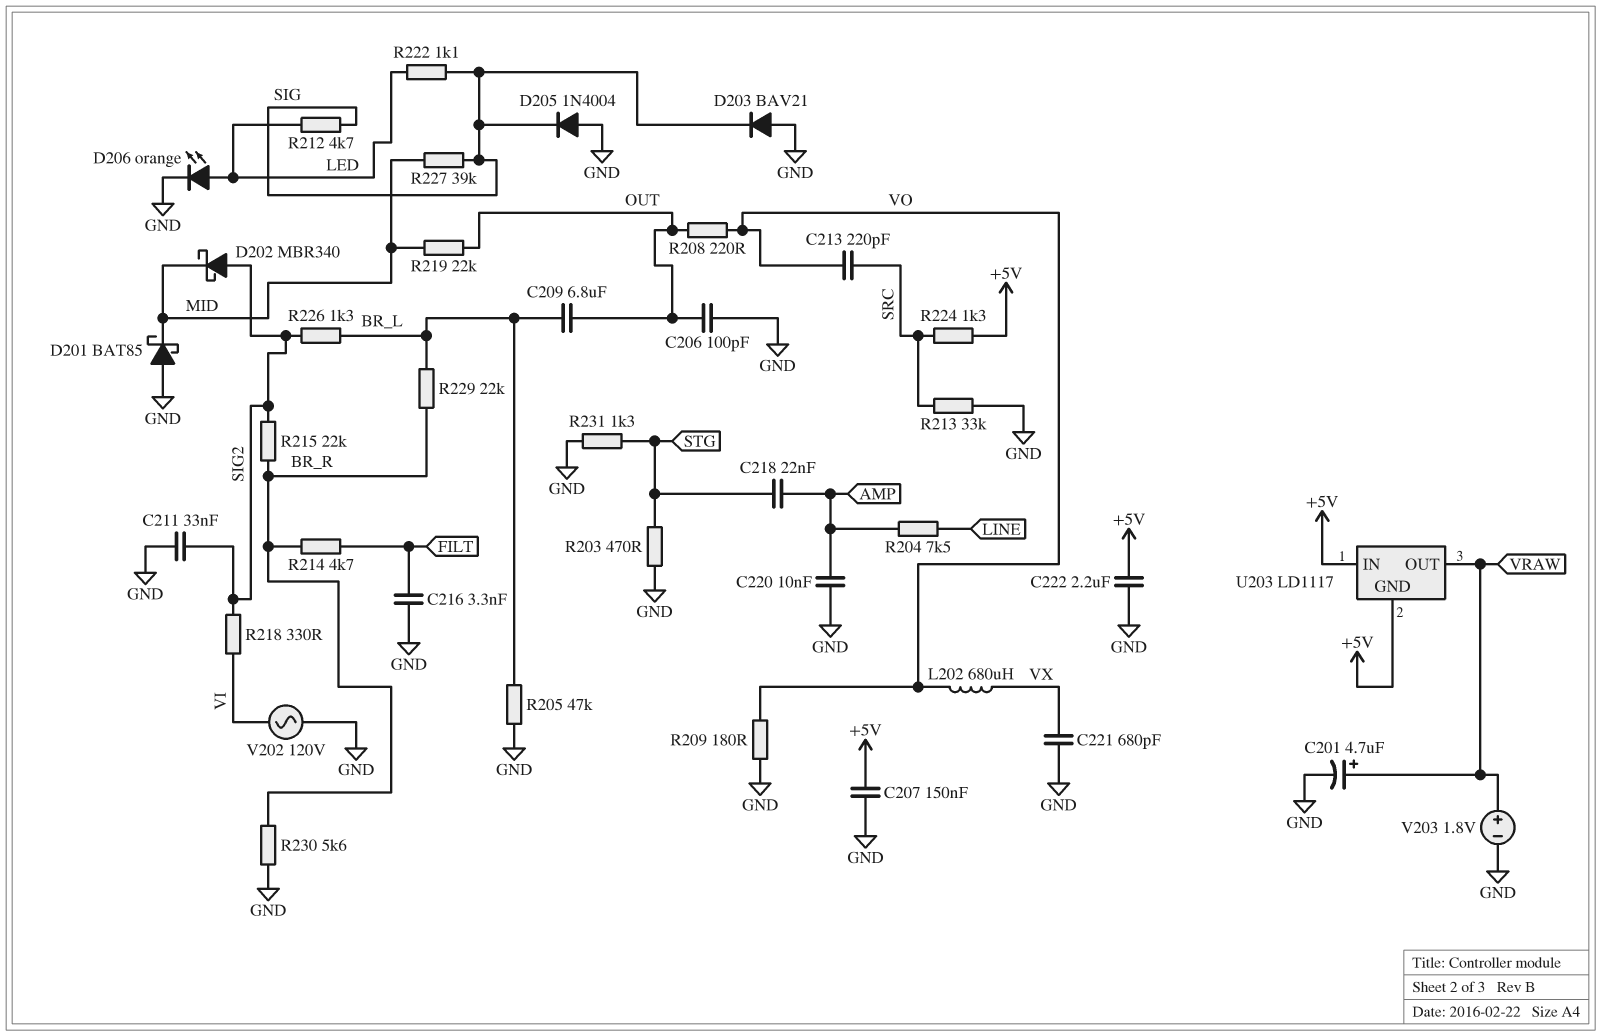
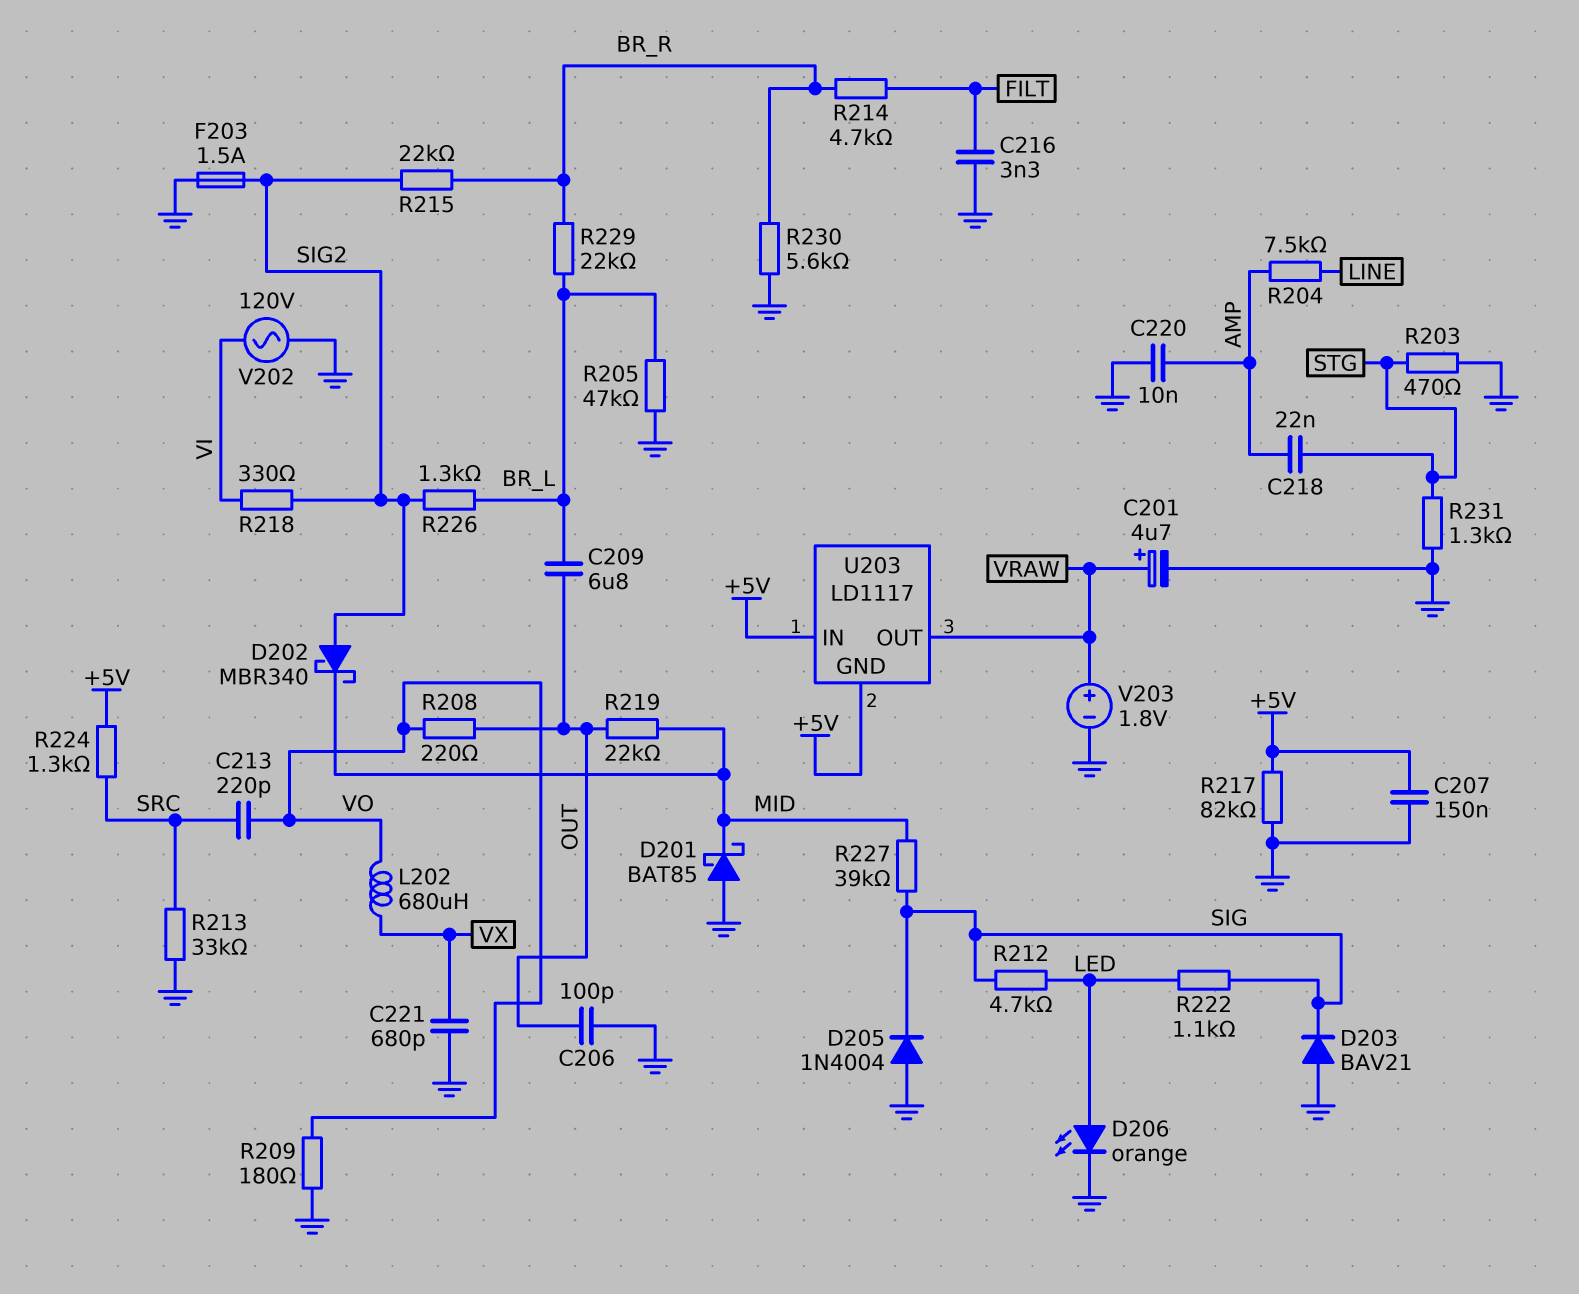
C211: 33nF (GND, SIG2) -> none
C222: 2.2uF (+5V, GND) -> none
F203: none -> 1.5A (GND, SIG2)
R217: none -> 82k (+5V, GND)

